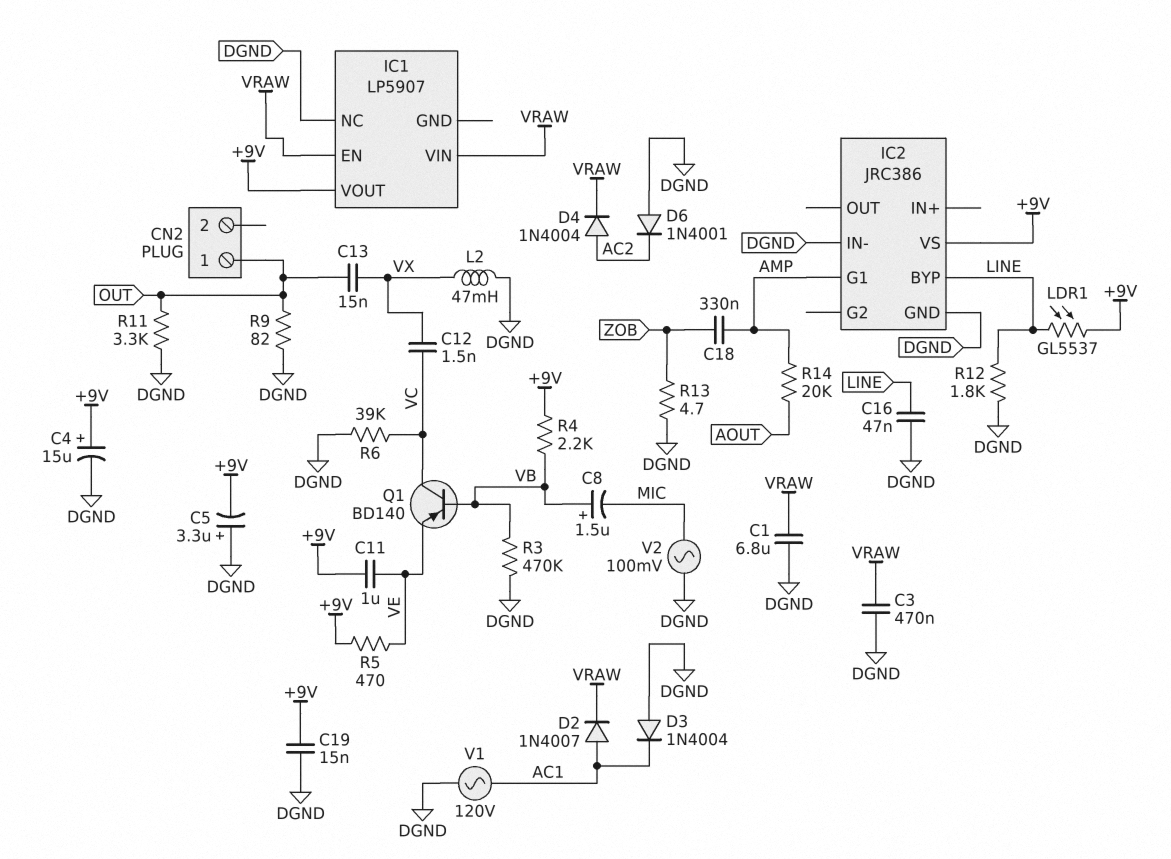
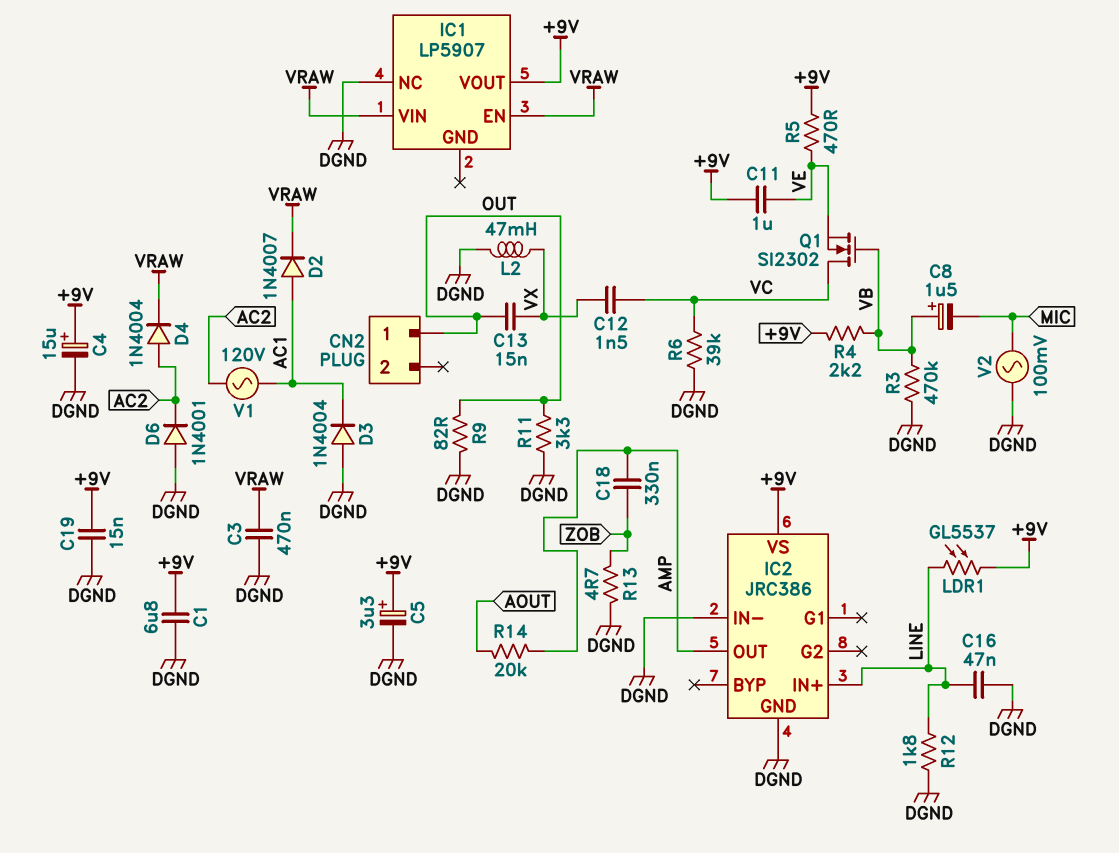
C1: 6.8uF (DGND, VRAW) -> 6.8uF (+9V, DGND)
C5: 3.3uF (plus DGND, minus +9V) -> 3.3uF (plus +9V, minus DGND)
IC2 pin BYP: LINE -> none
IC2 pin G1: AMP -> none
IC2 pin IN+: none -> LINE
IC2 pin OUT: none -> AMP
Q1: PNP BD140 (B VB, C VC, E VE) -> NMOS SI2302 (G VB, D VC, S VE)
V1: AC 120V (AC1, DGND) -> AC 120V (AC1, AC2)

